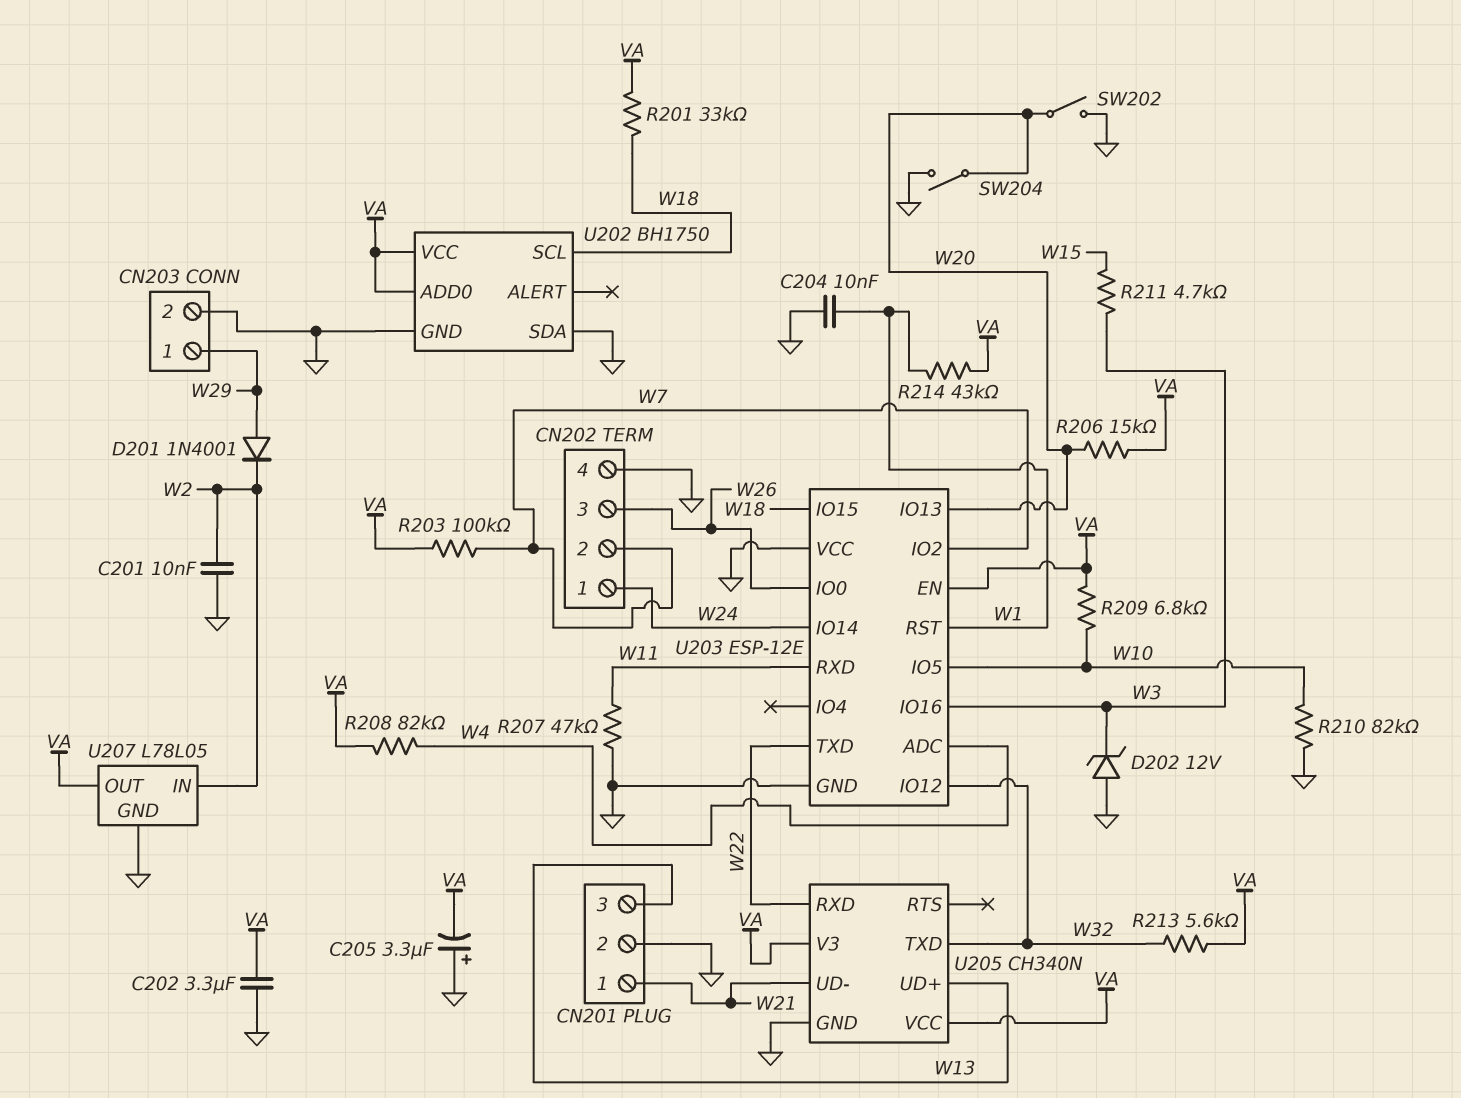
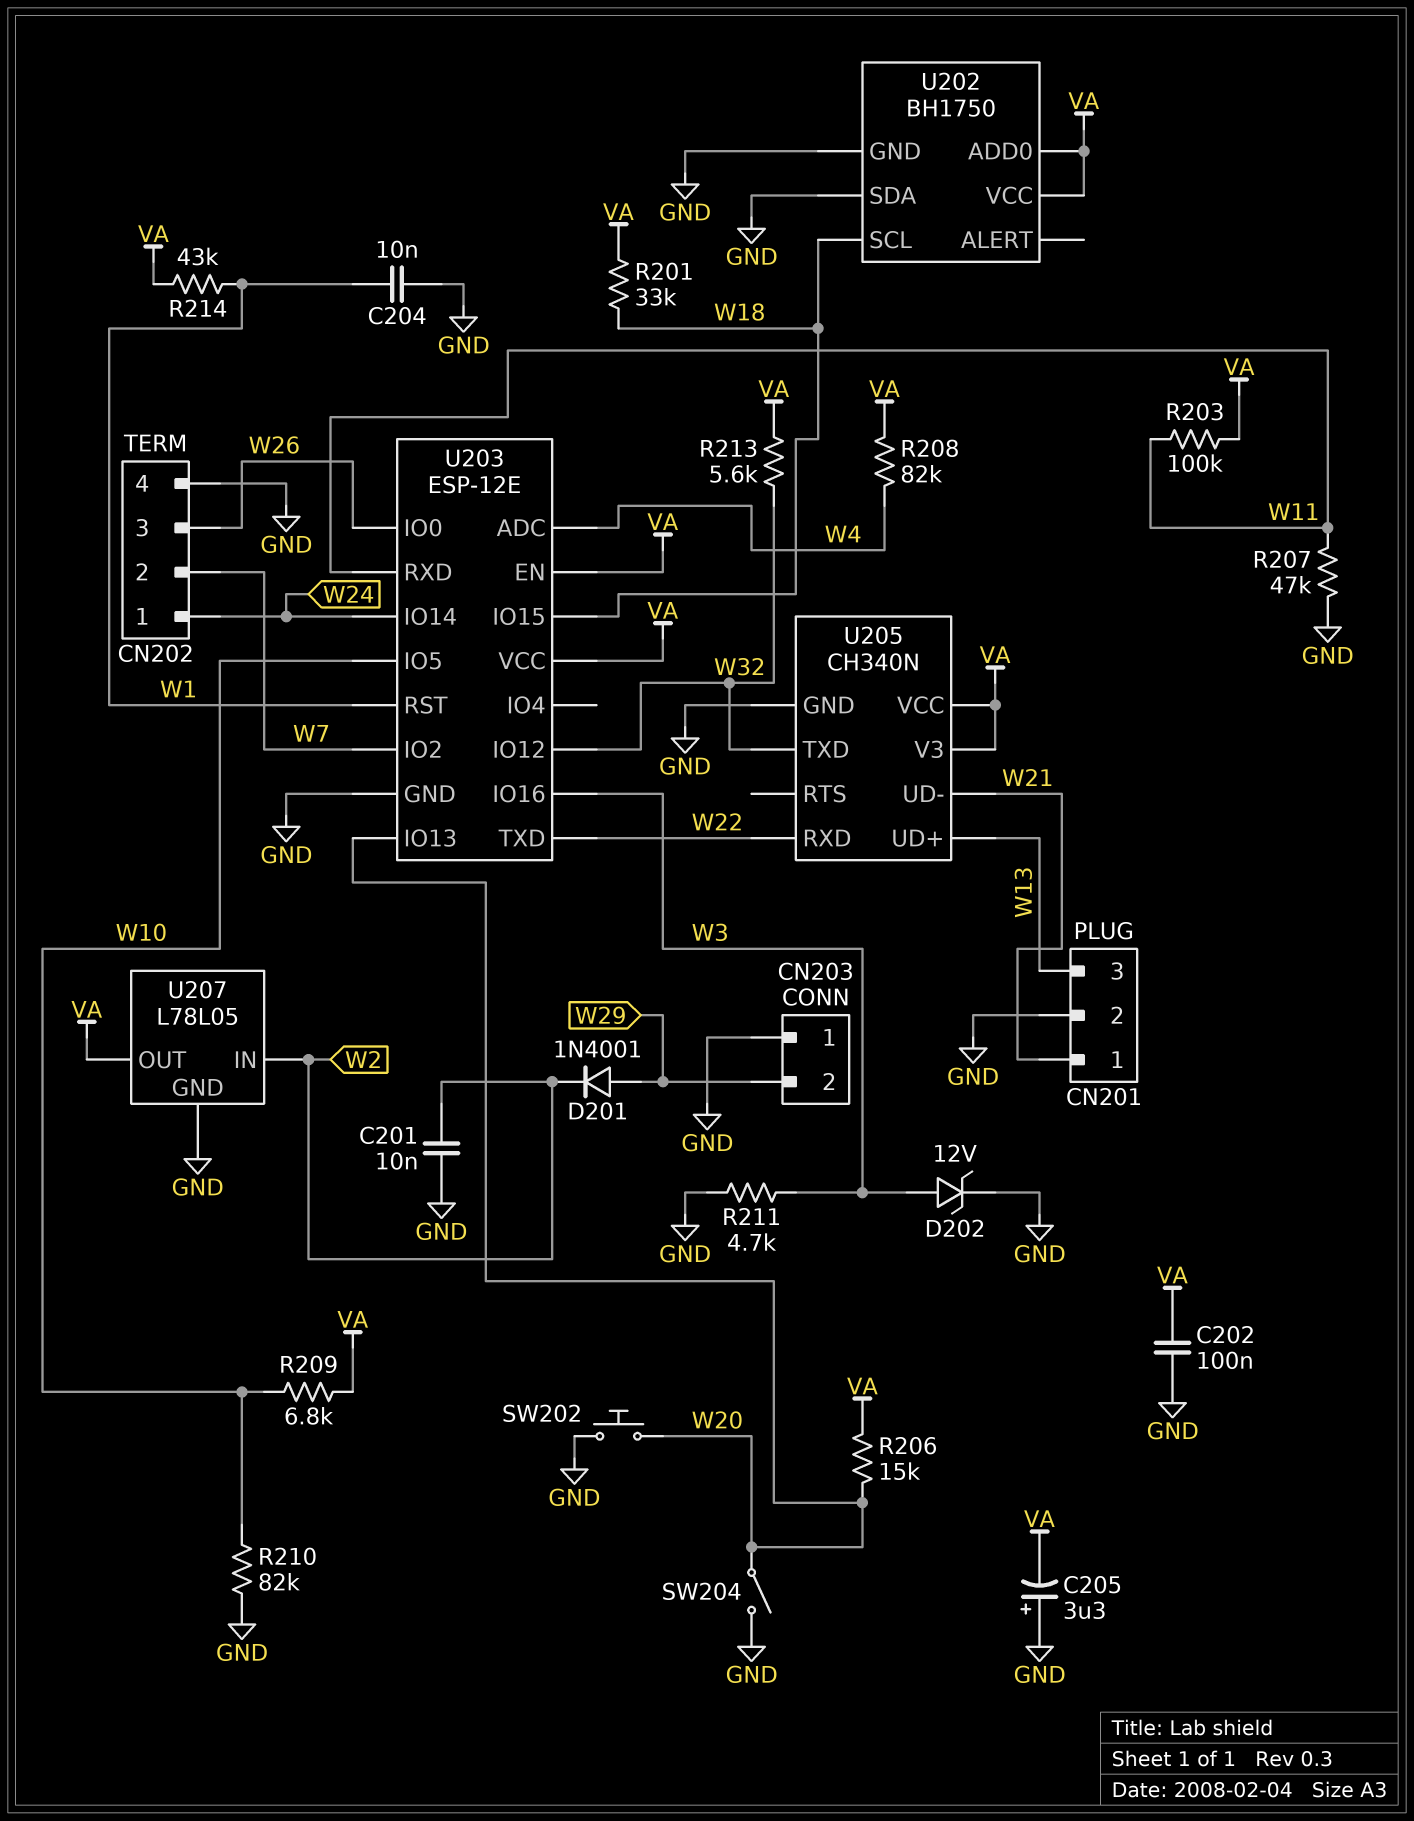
C202: 3.3uF (GND, VA) -> 100nF (GND, VA)
CN203 pin 1: W29 -> GND
CN203 pin 2: GND -> W29
D202: zener 12V (A GND, K W3) -> zener 12V (A W3, K GND)
R203: 100k (VA, W7) -> 100k (VA, W11)
R211: 4.7k (W3, W15) -> 4.7k (GND, W3)
SW202: switch (GND, W20) -> button (GND, W20)
U203 pin VCC: GND -> VA

